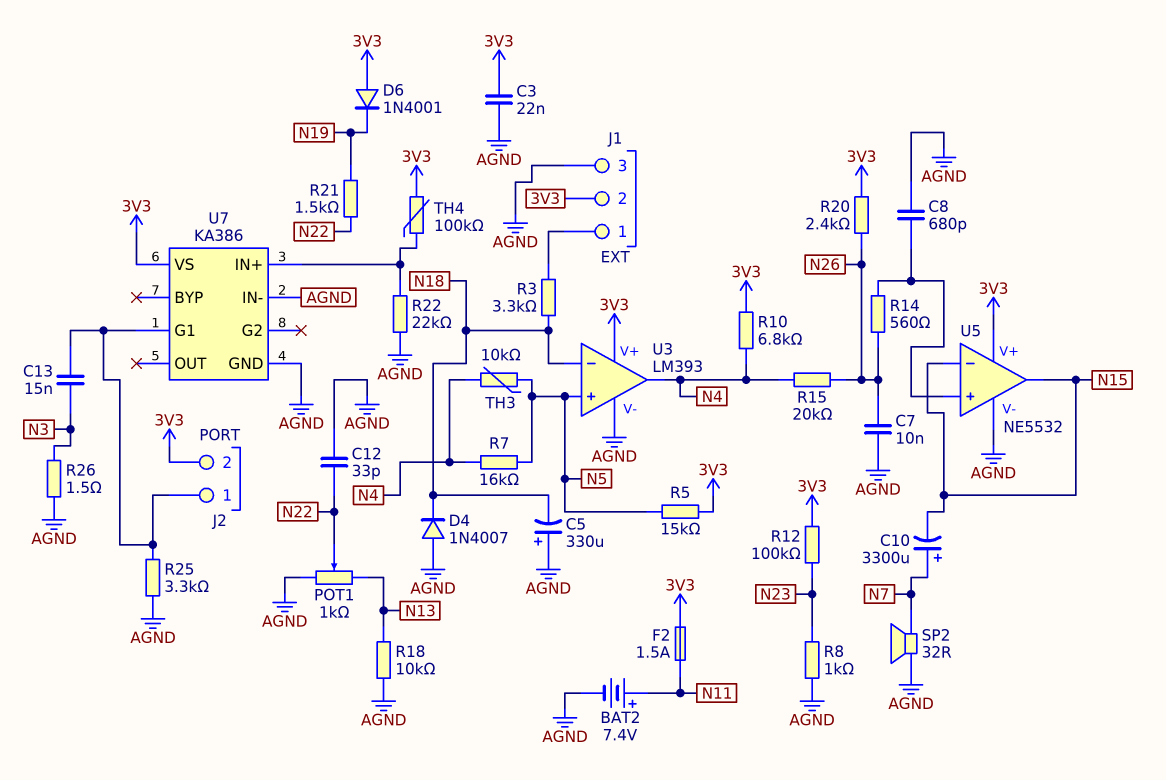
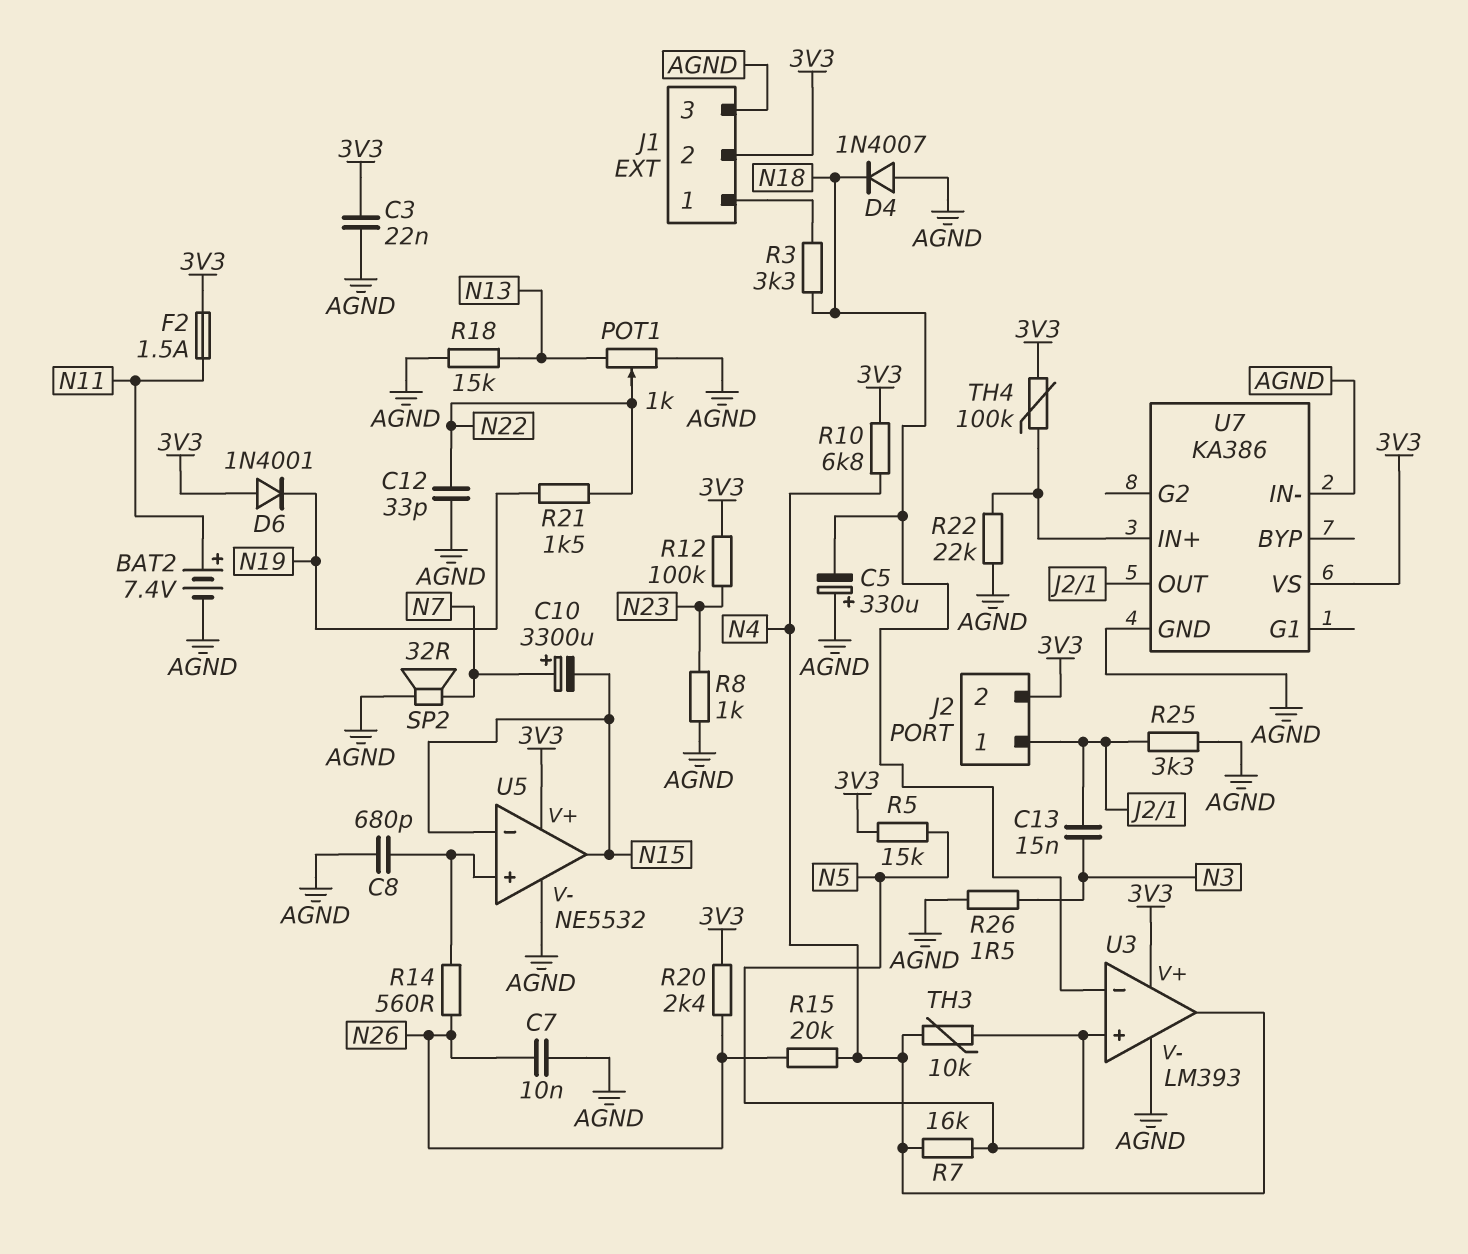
R18: 10k (AGND, N13) -> 15k (AGND, N13)
U7 pin G1: J2/1 -> none
U7 pin OUT: none -> J2/1

